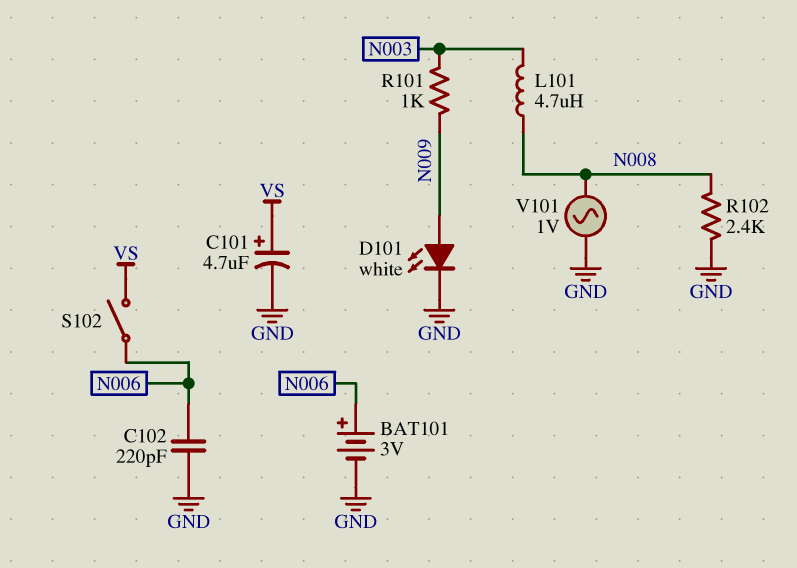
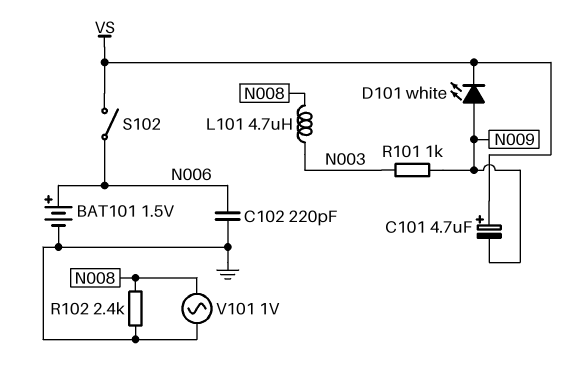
BAT101: 3V (plus N006, minus GND) -> 1.5V (plus N006, minus GND)
C101: 4.7uF (plus VS, minus GND) -> 4.7uF (plus VS, minus N009)
D101: LED white (A N009, K GND) -> LED white (A N009, K VS)

